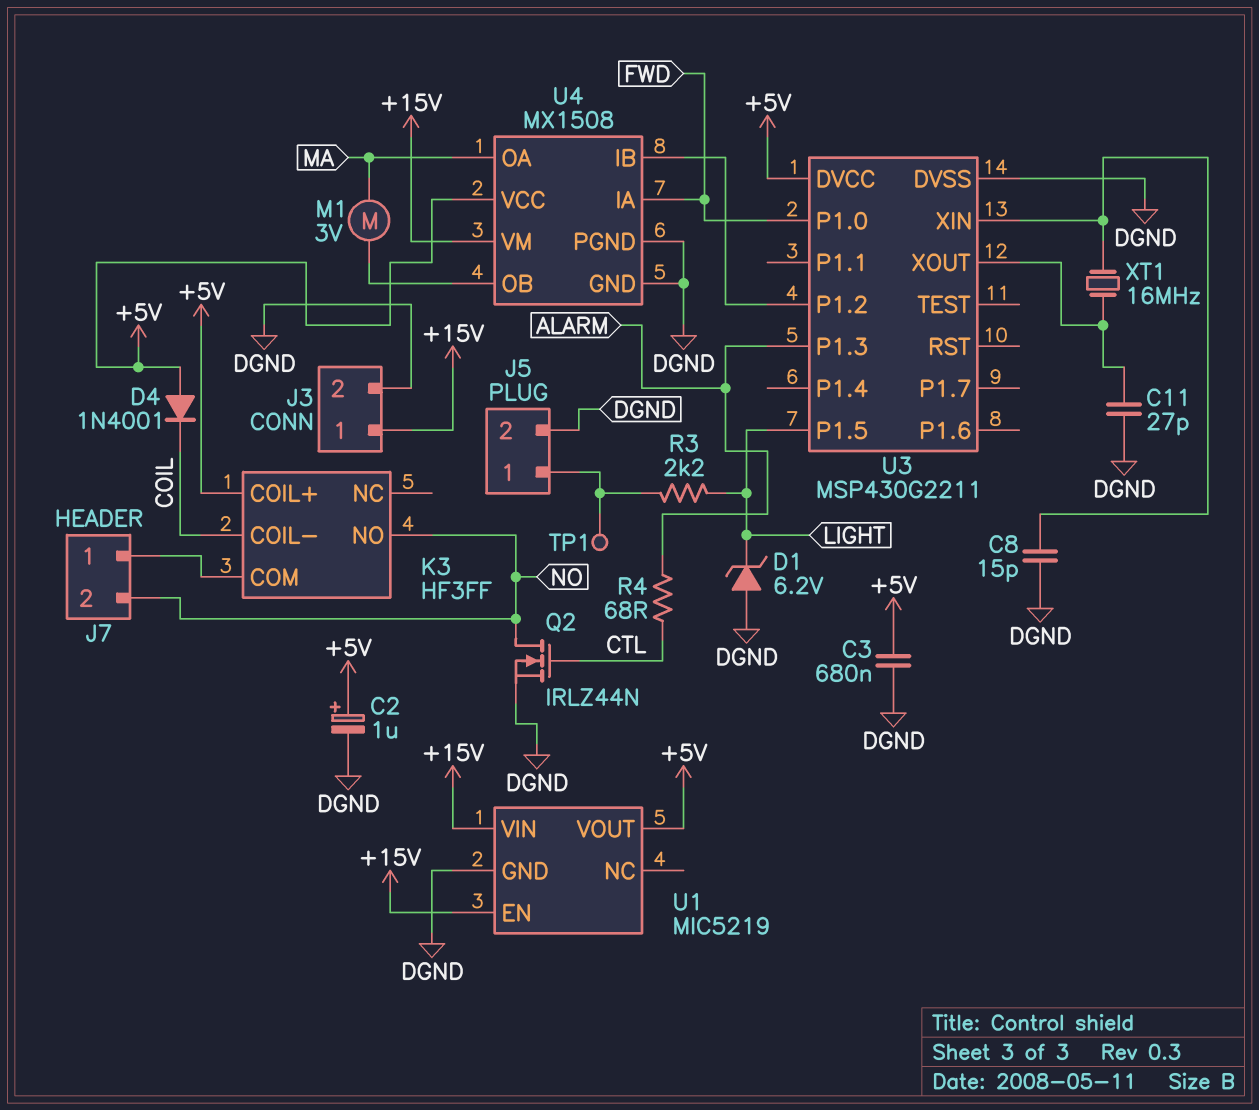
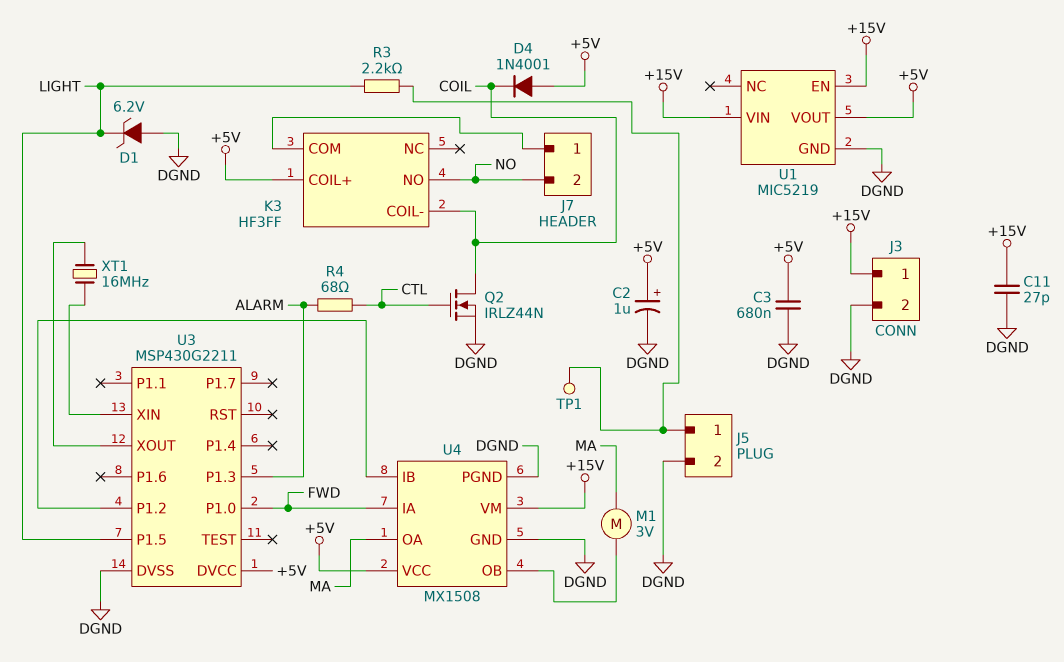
C8: 15pF (DGND, U3/XIN) -> none
C11: 27pF (DGND, U3/XOUT) -> 27pF (+15V, DGND)
Q2: NMOS IRLZ44N (G CTL, D NO, S DGND) -> NMOS IRLZ44N (G CTL, D COIL, S DGND)

